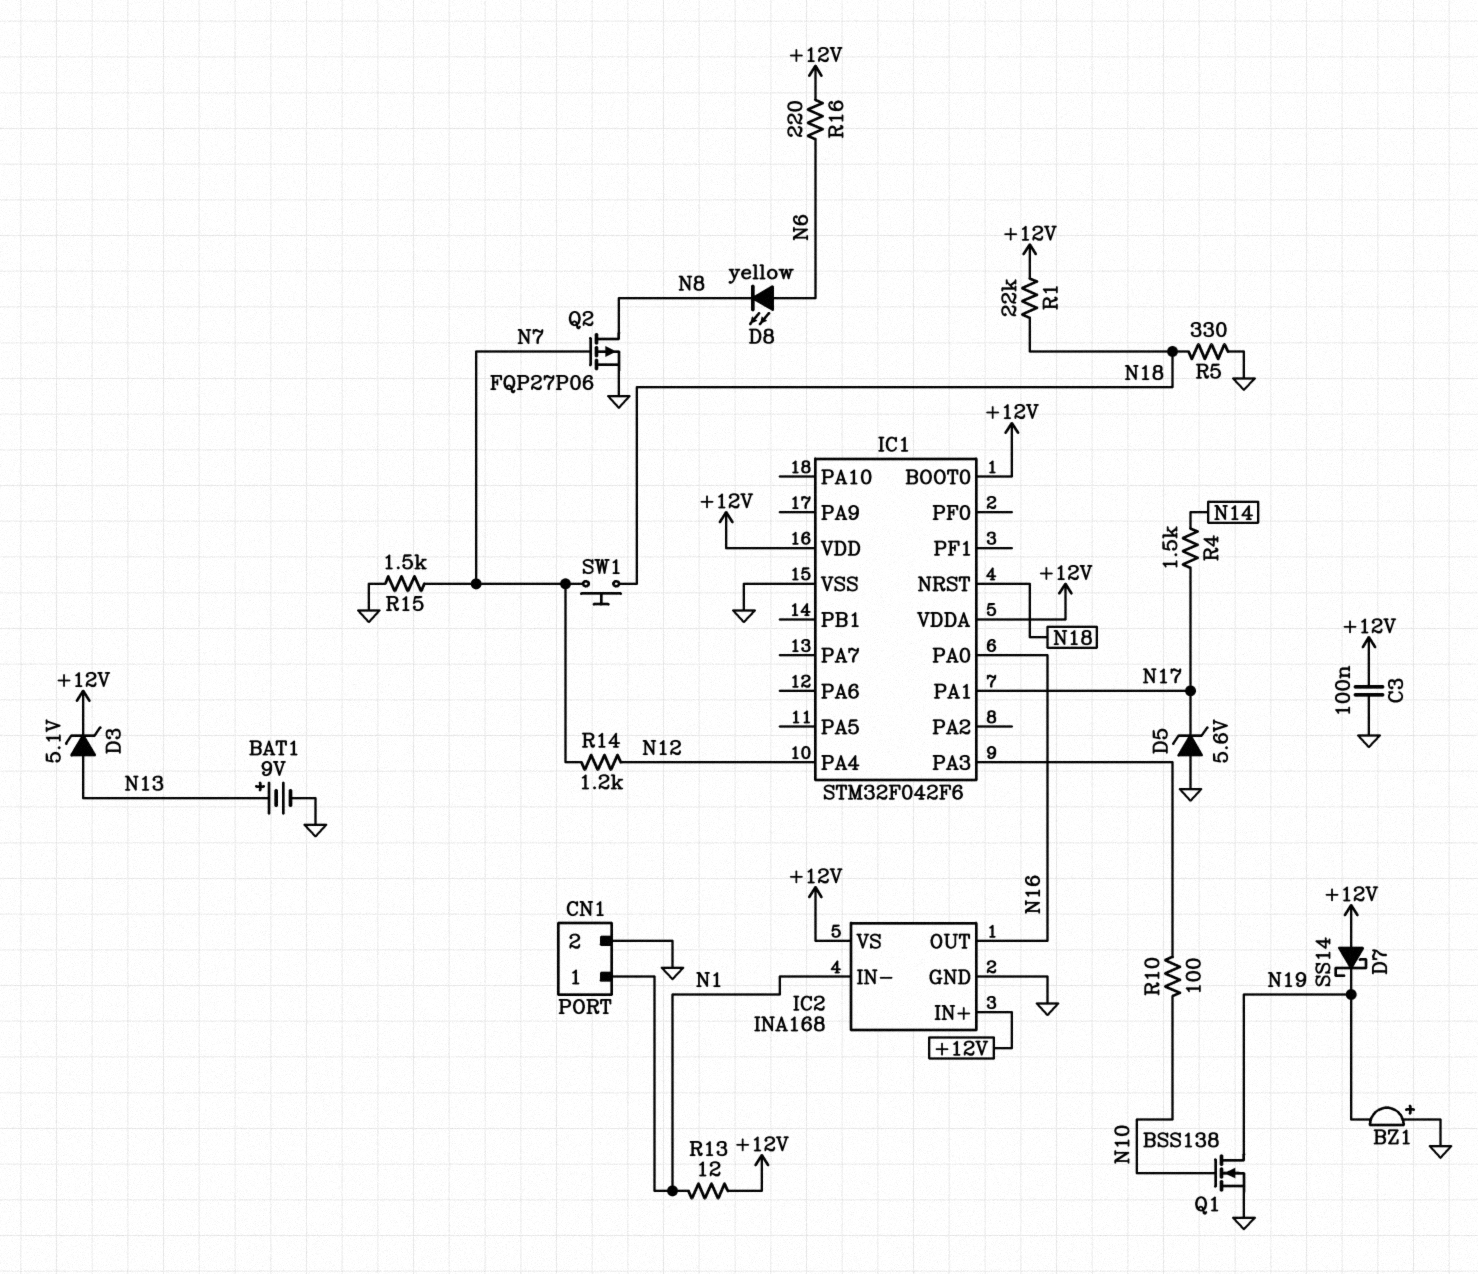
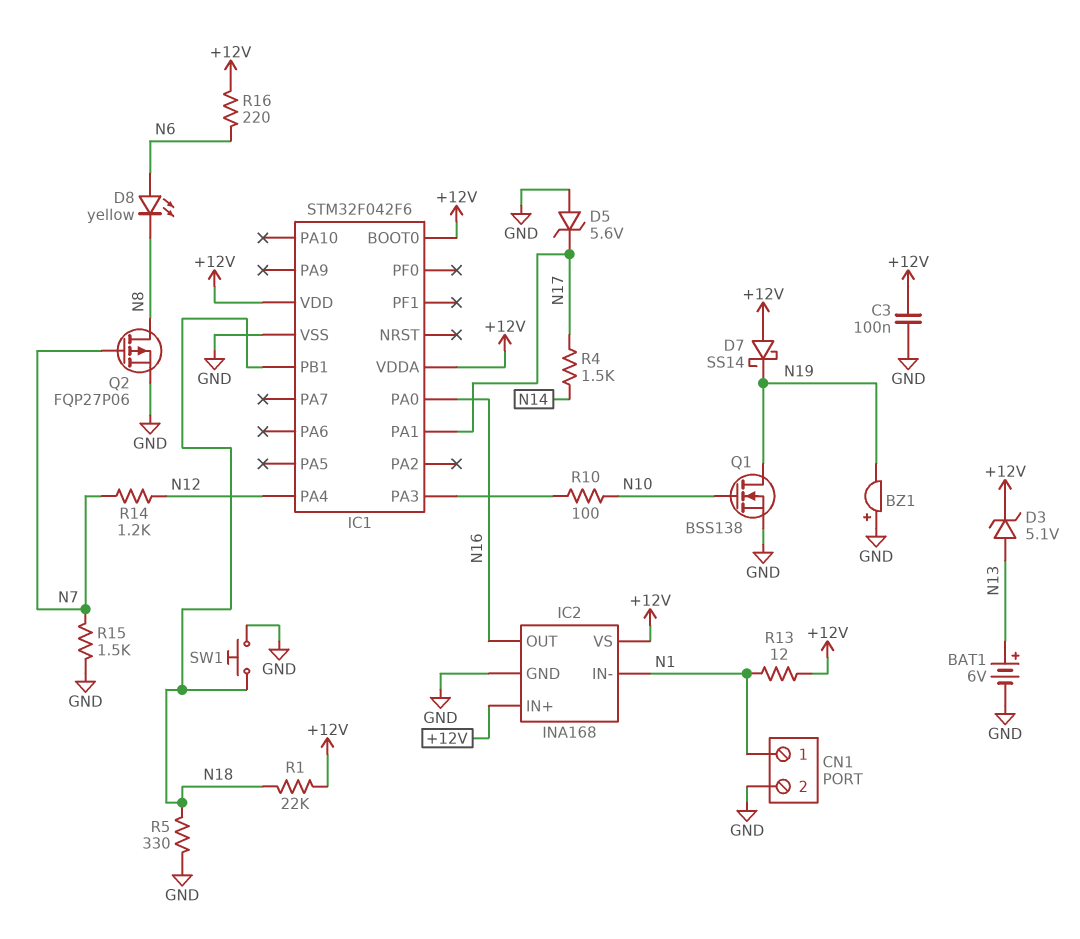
BAT1: 9V (plus N13, minus GND) -> 6V (plus N13, minus GND)
IC1 pin NRST: N18 -> none
IC1 pin PB1: none -> N18
SW1: button (N7, N18) -> button (GND, N18)

